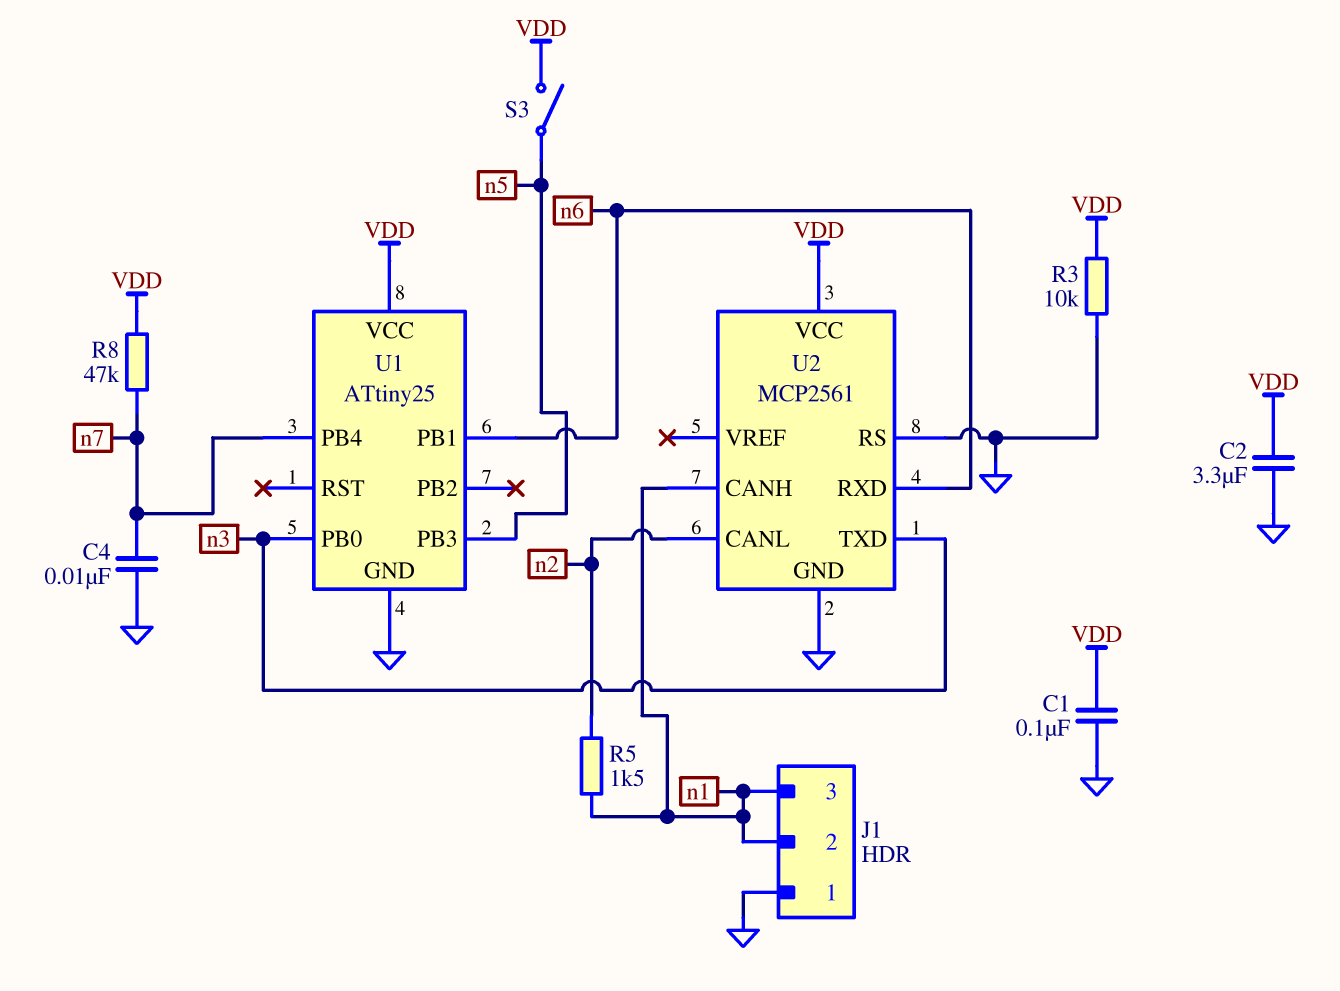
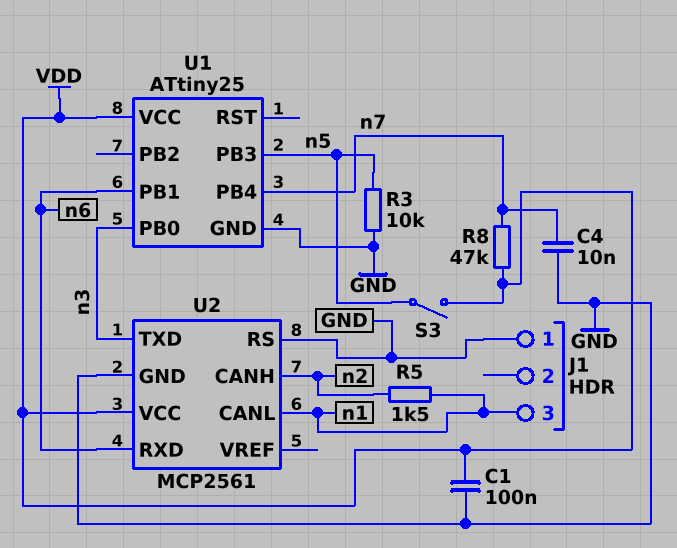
C2: 3.3uF (GND, VDD) -> none
J1 pin 2: n1 -> none
R3: 10k (GND, VDD) -> 10k (GND, n5)
U2 pin CANH: n1 -> n2
U2 pin CANL: n2 -> n1

